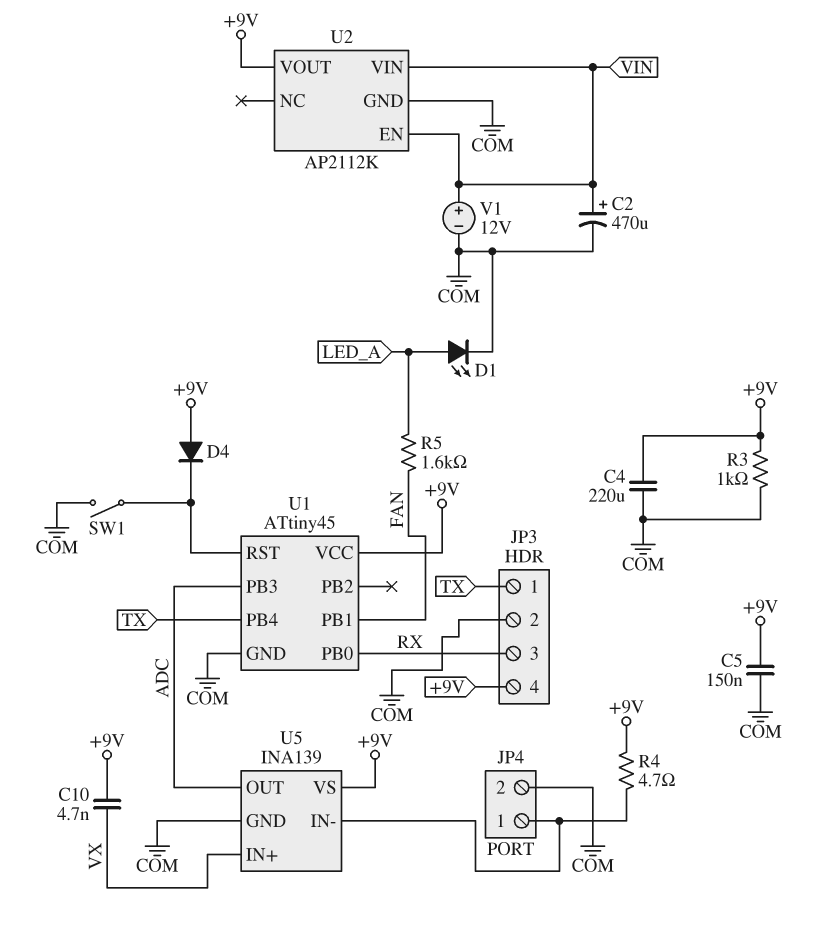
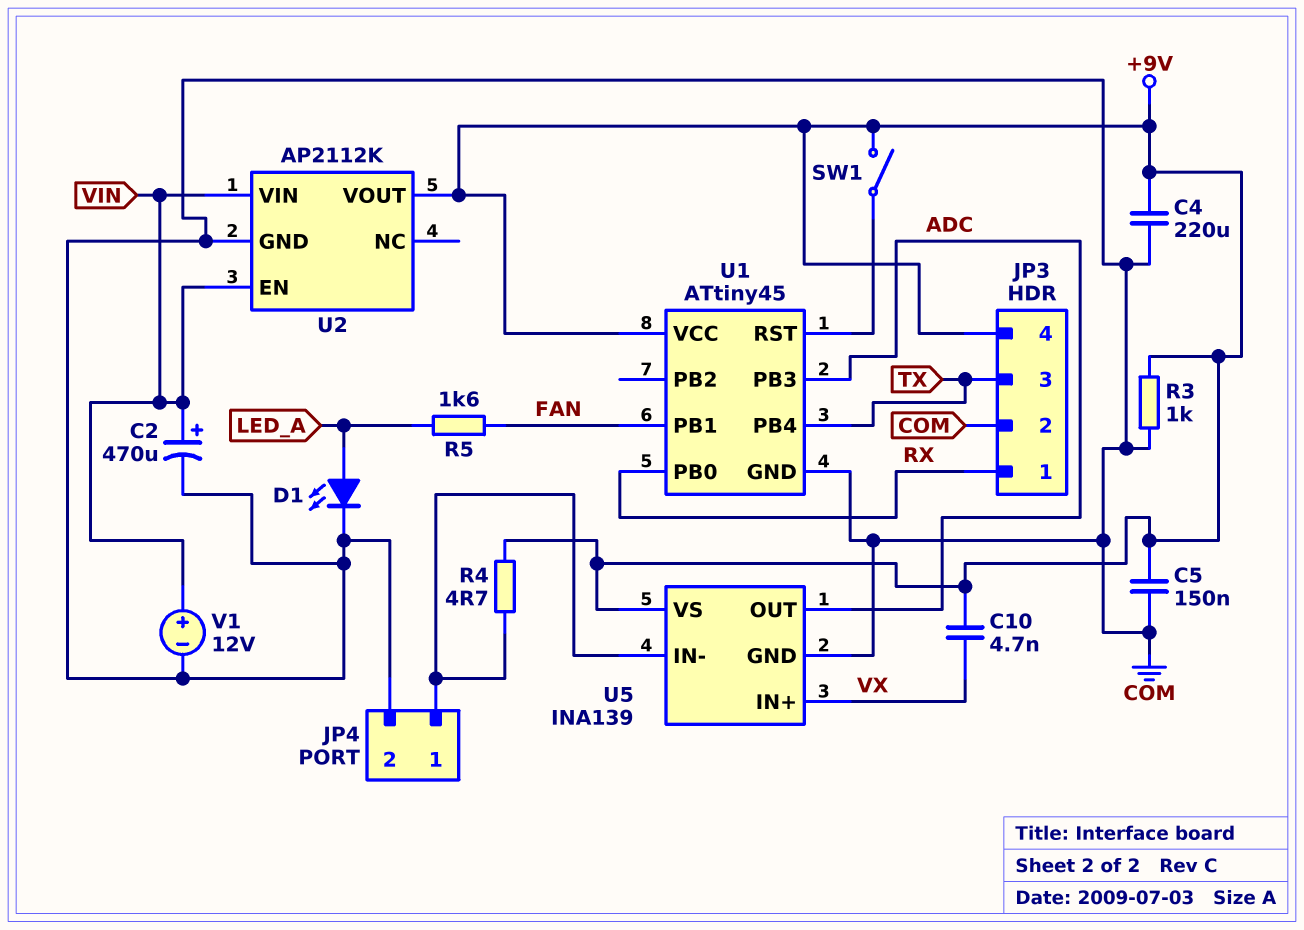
D4: diode (A +9V, K U1/RST) -> none
JP3 pin 1: TX -> RX
JP3 pin 3: RX -> TX
SW1: switch (COM, U1/RST) -> switch (+9V, U1/RST)

